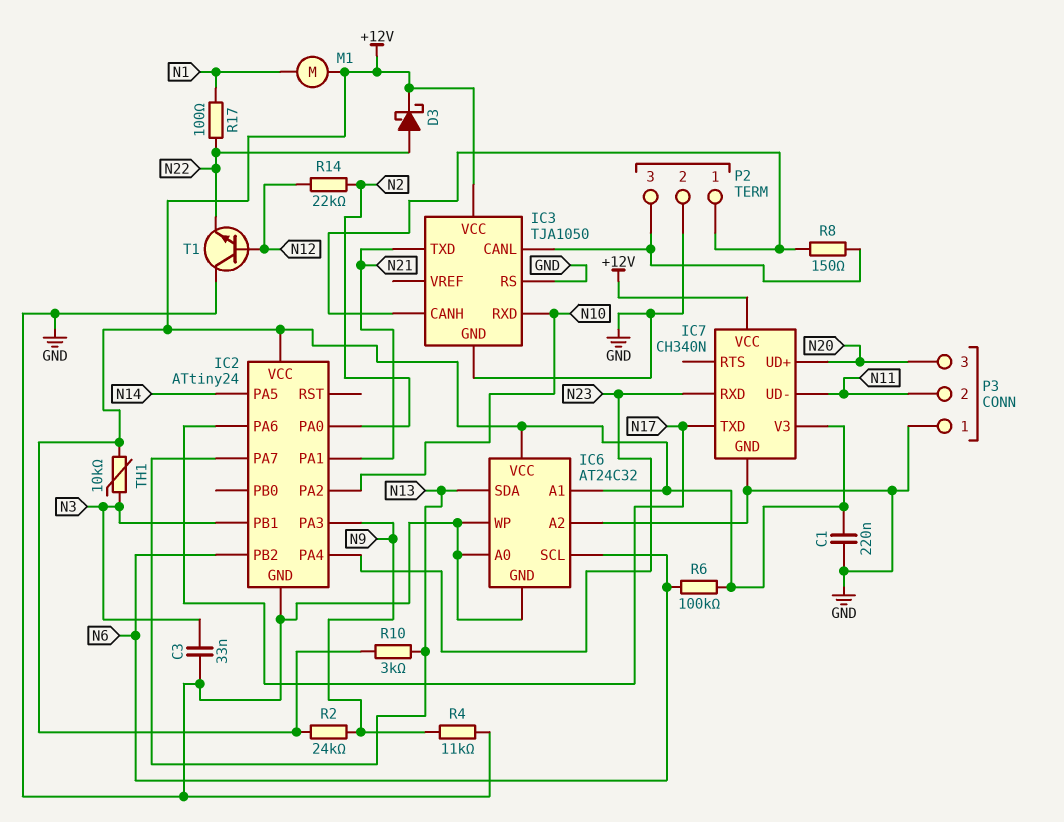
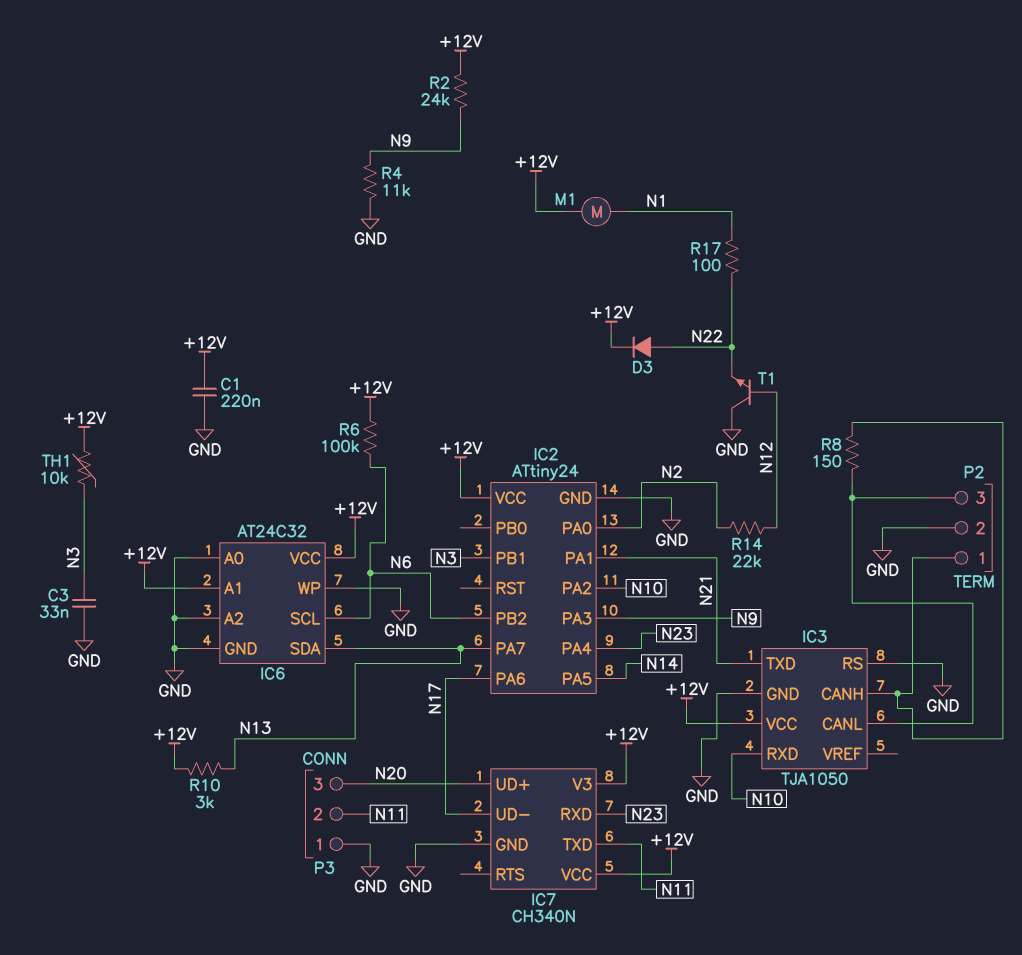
D3: schottky (A N22, K +12V) -> diode (A N22, K +12V)
IC7 pin TXD: N17 -> N11
IC7 pin UD-: N11 -> N17

